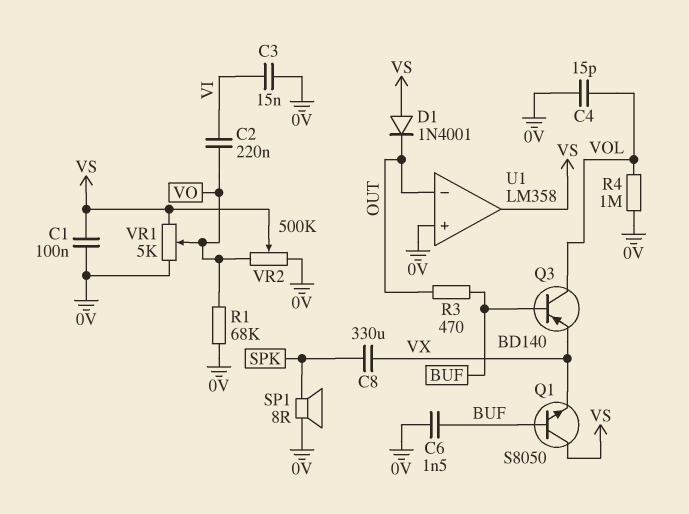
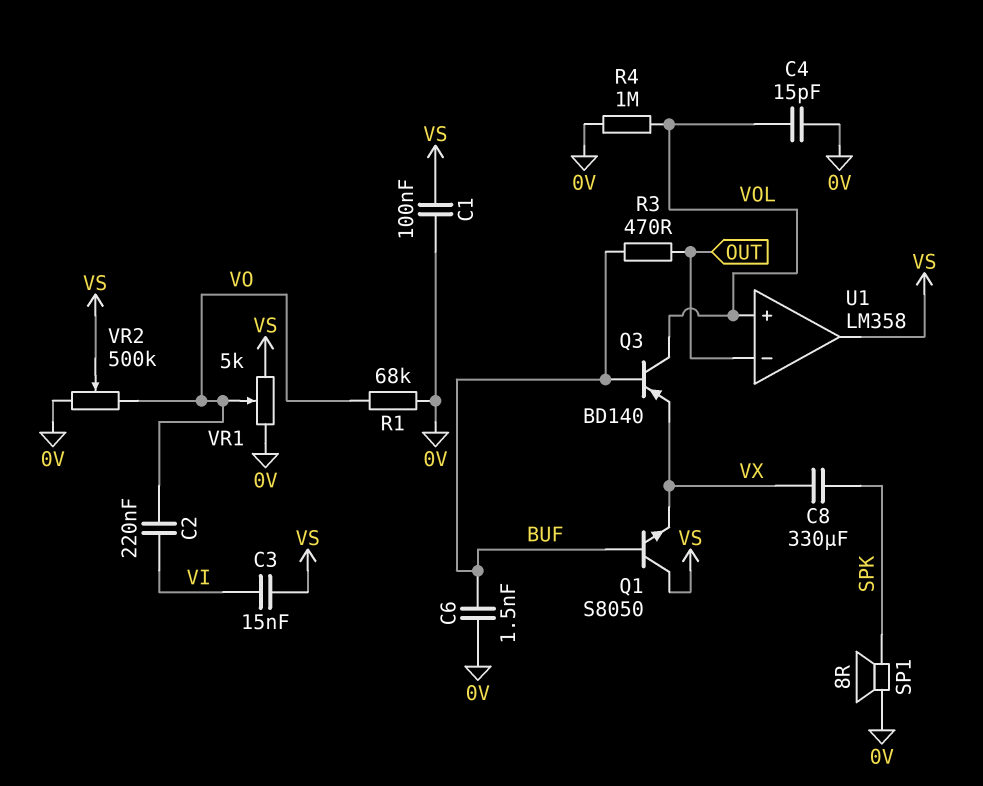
C3: 15nF (0V, VI) -> 15nF (VI, VS)
D1: diode 1N4001 (A VS, K OUT) -> none
U1 pin in+: 0V -> VOL

